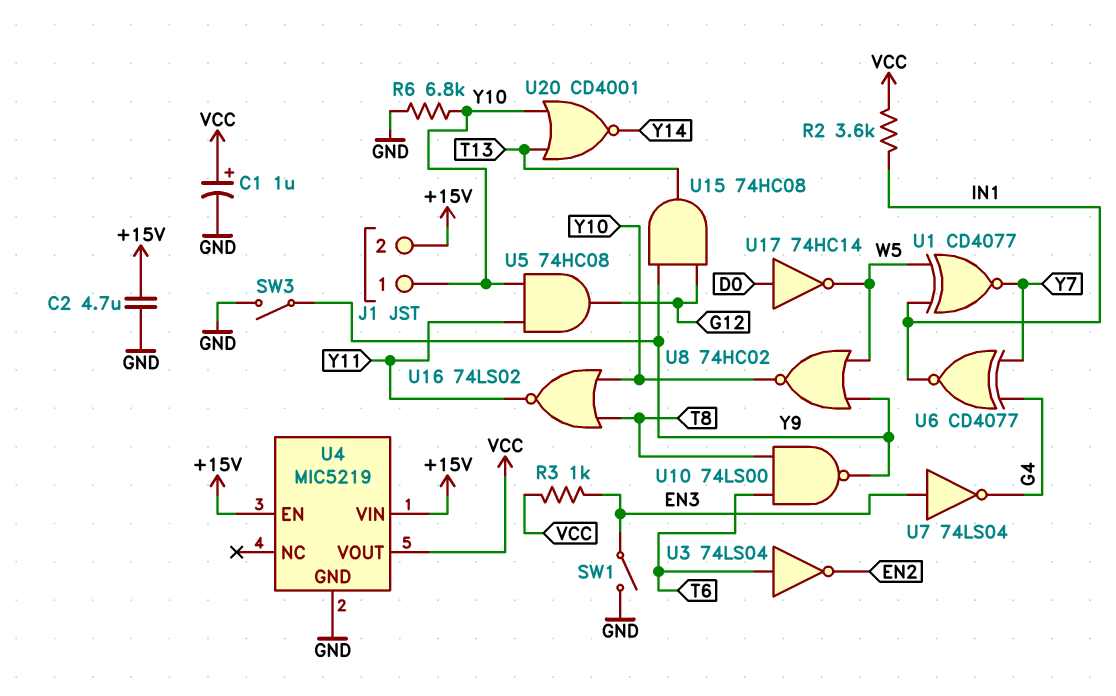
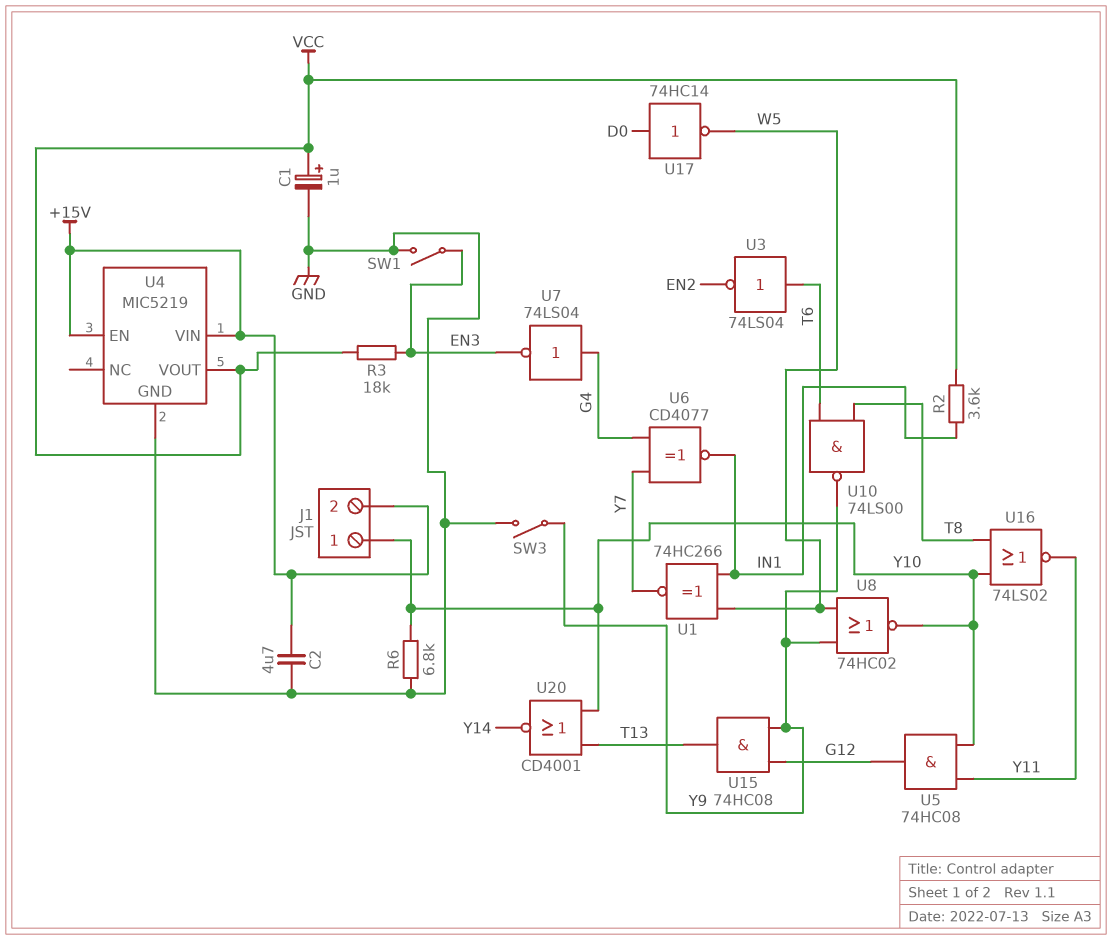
R3: 1k (EN3, VCC) -> 18k (EN3, VCC)
U1: XNOR CD4077 (in IN1, in W5, out Y7) -> XNOR 74HC266 (in IN1, in W5, out Y7)
U7: NOT 74LS04 (in EN3, out G4) -> NOT 74LS04 (in G4, out EN3)

